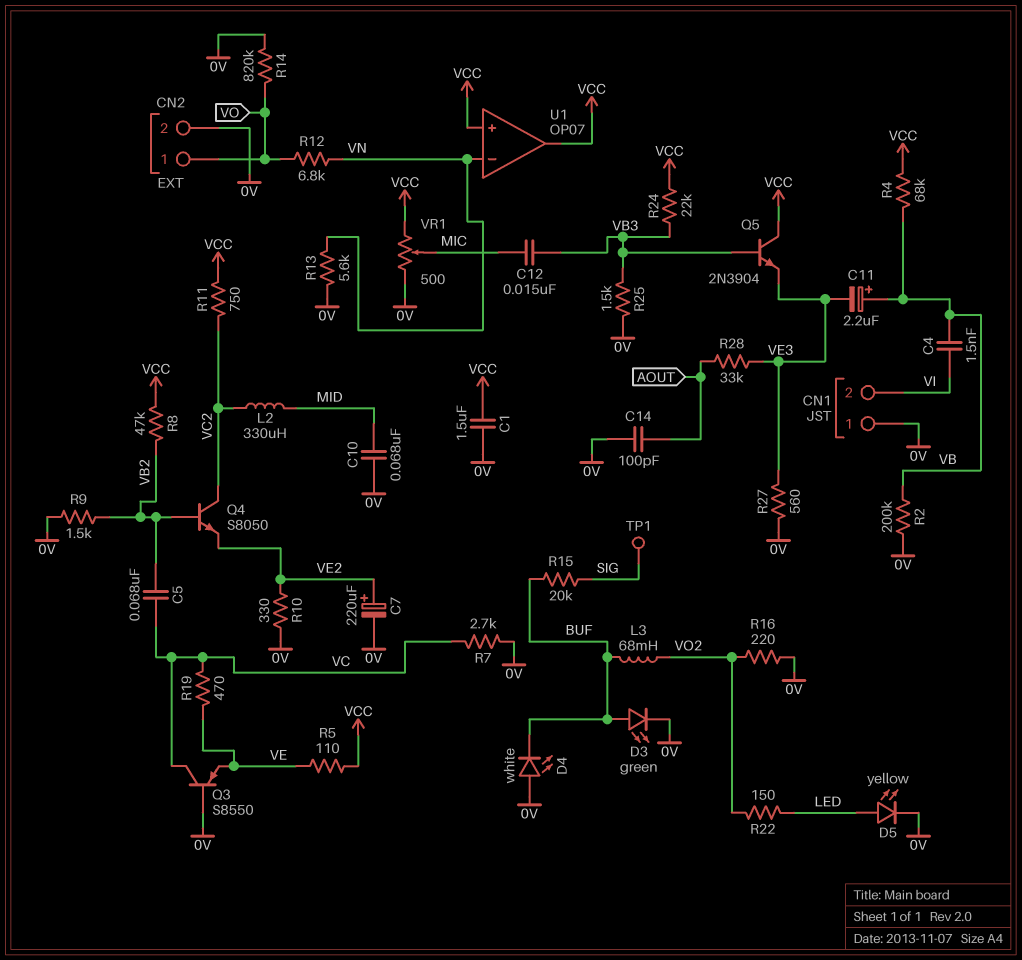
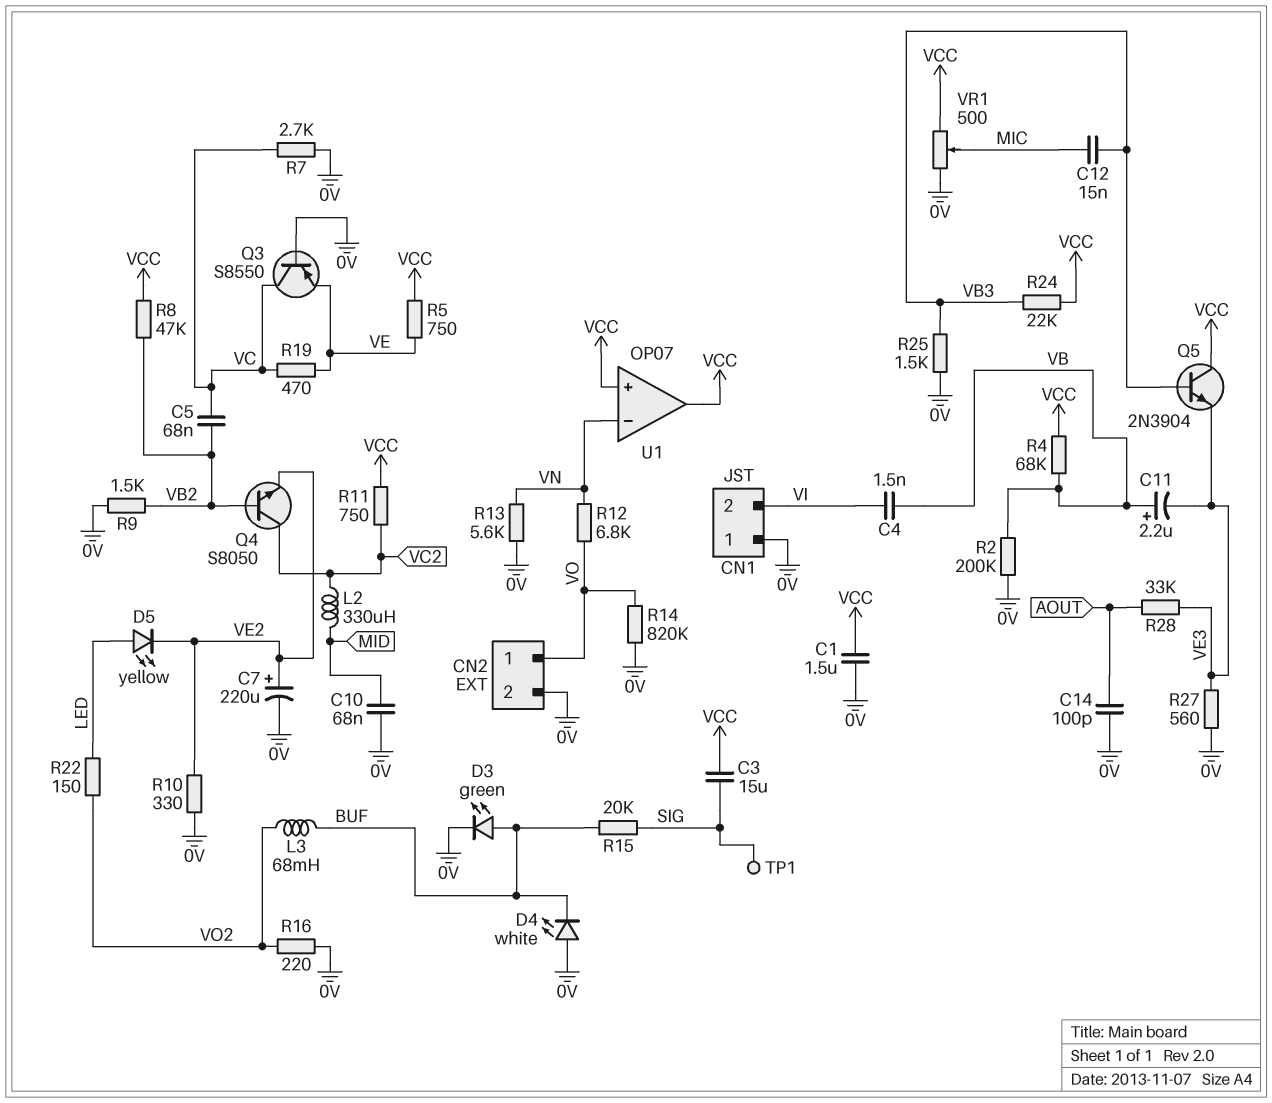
C3: none -> 15uF (SIG, VCC)
D5: LED yellow (A LED, K 0V) -> LED yellow (A LED, K VE2)
R5: 110 (VCC, VE) -> 750 (VCC, VE)

